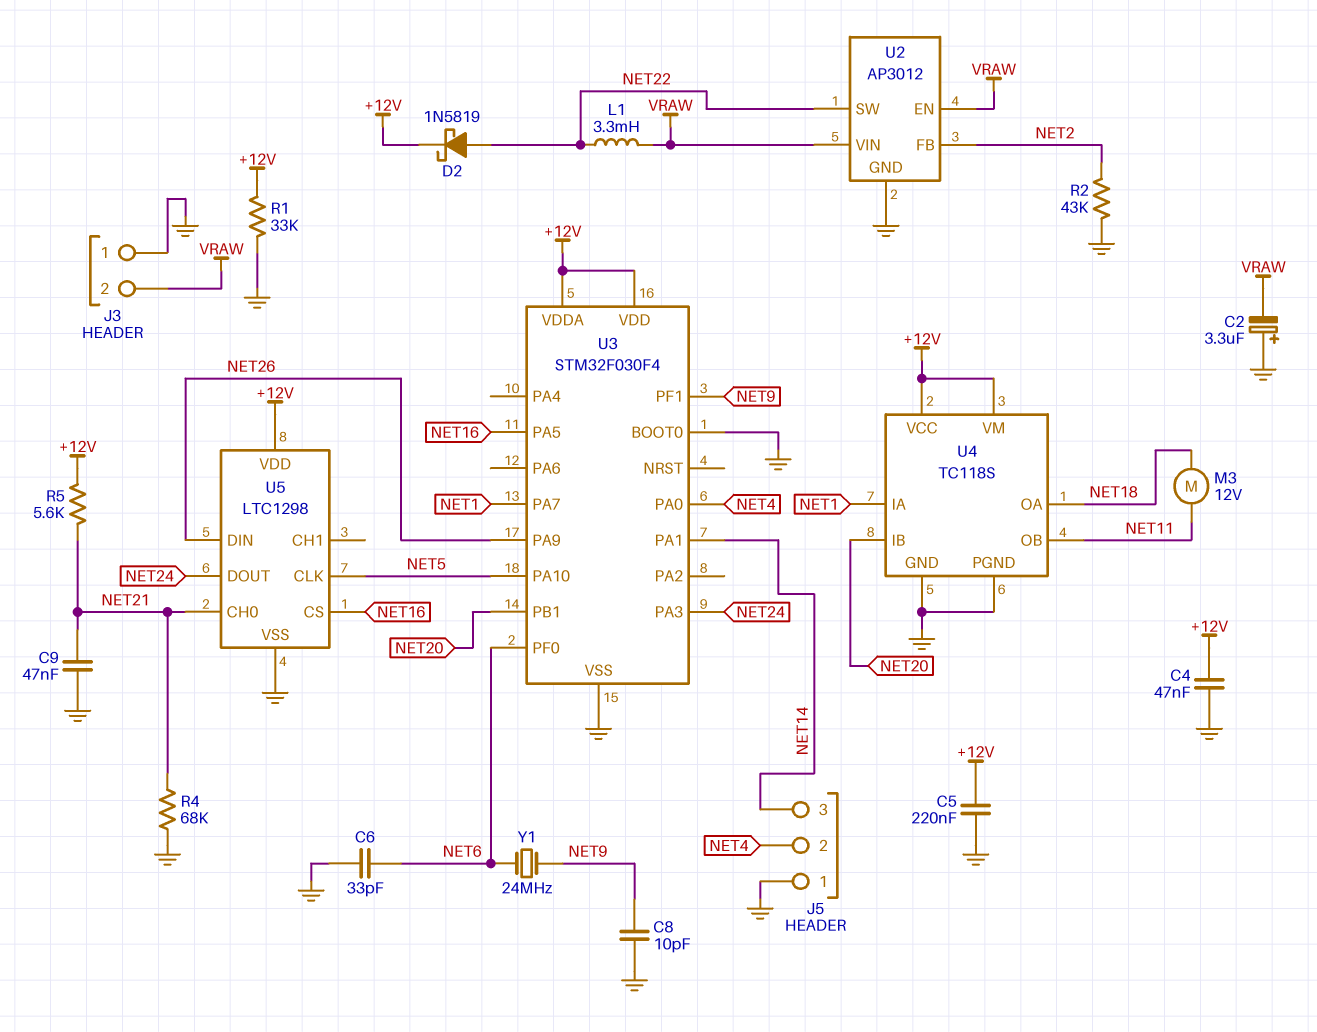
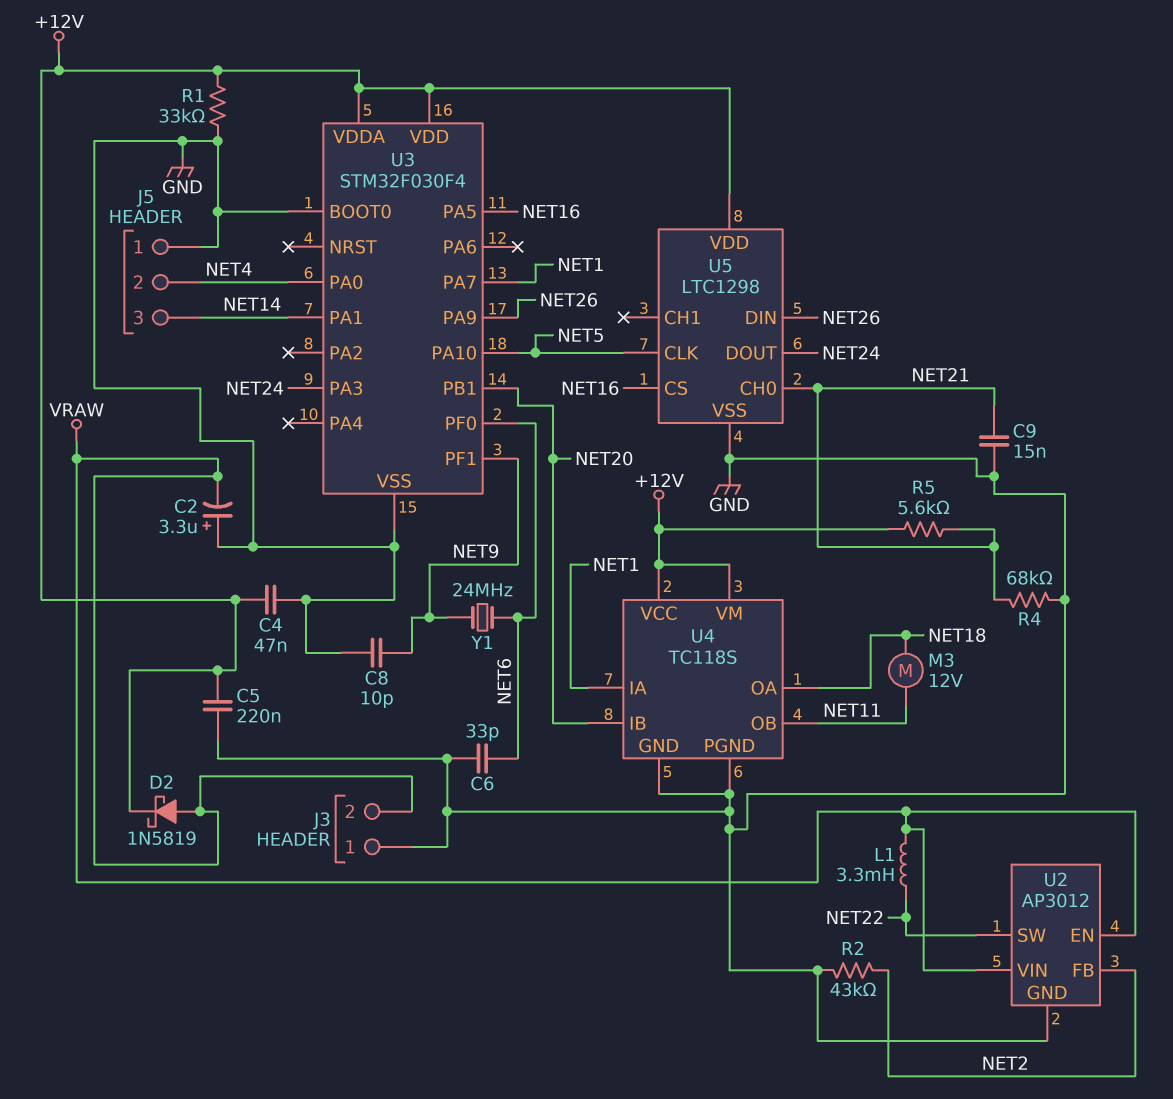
C9: 47nF (GND, NET21) -> 15nF (GND, NET21)
D2: schottky 1N5819 (A NET22, K +12V) -> schottky 1N5819 (A VRAW, K +12V)

